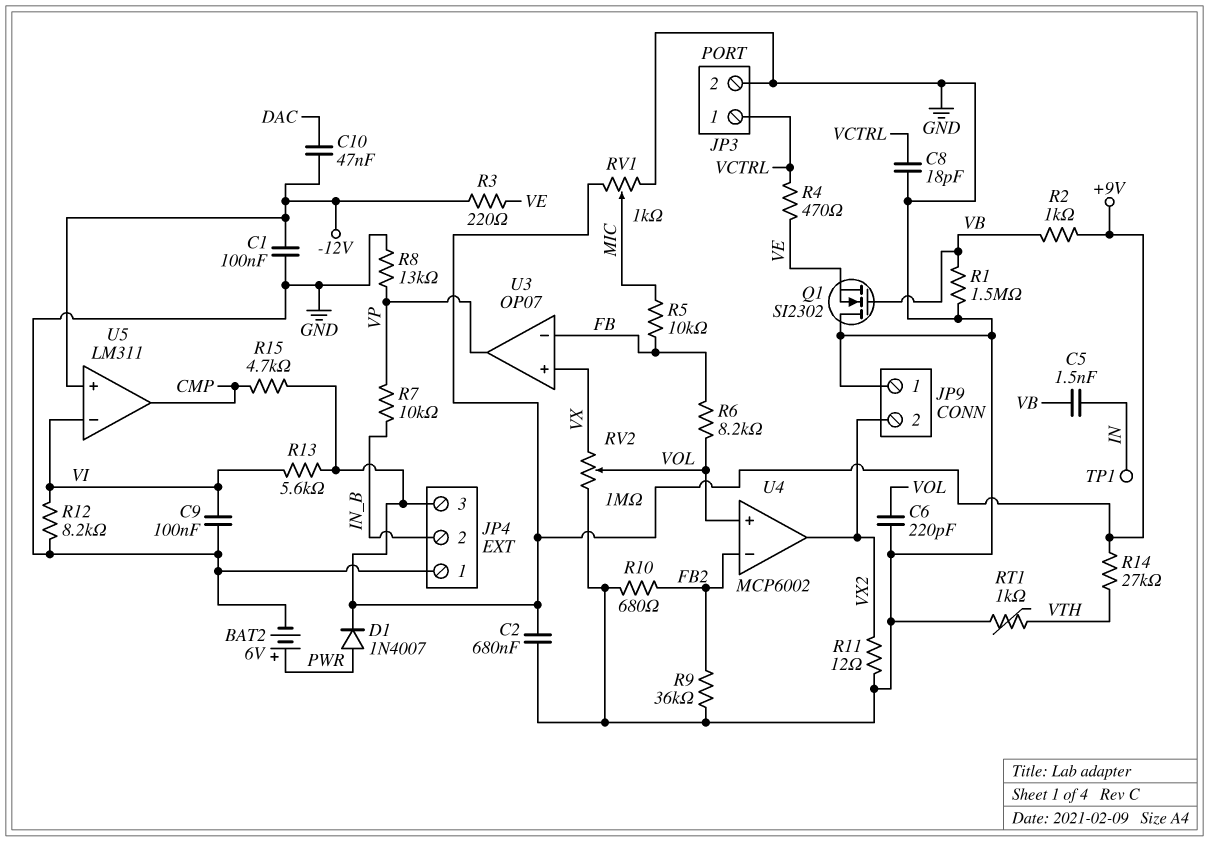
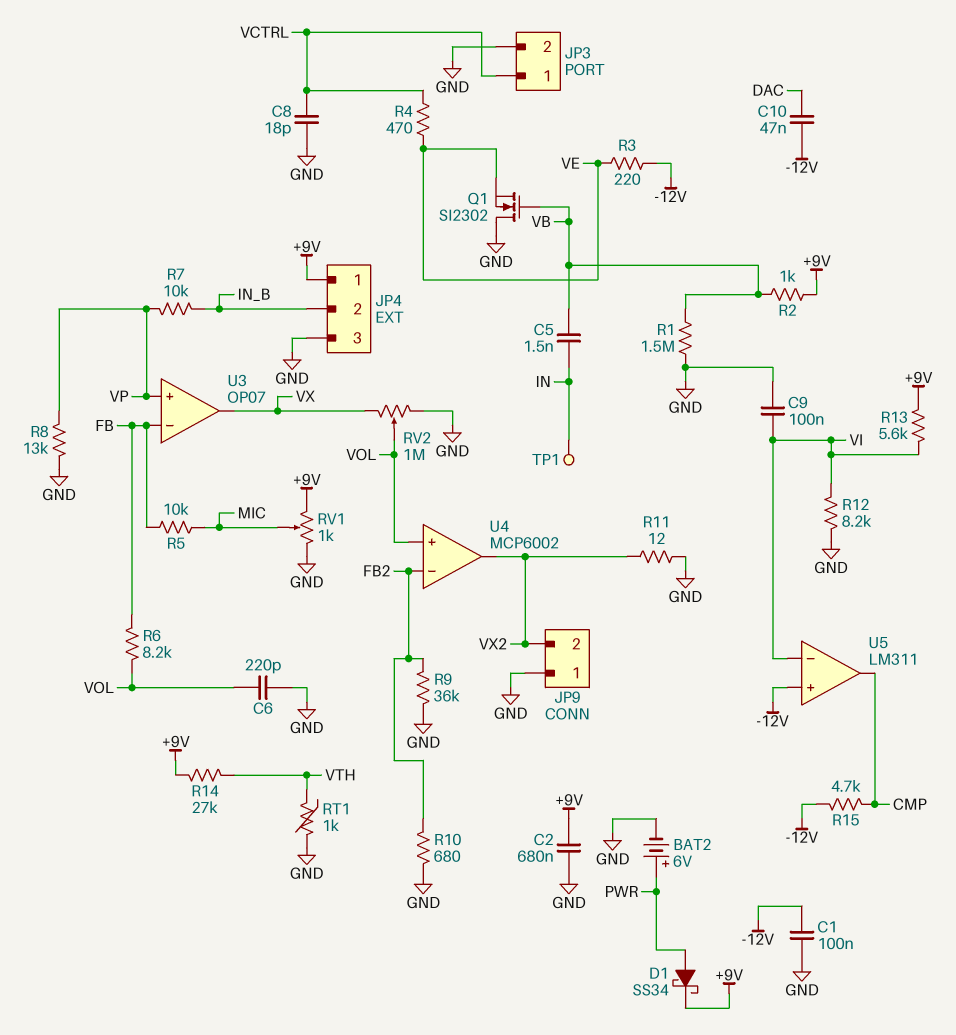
D1: diode 1N4007 (A PWR, K +9V) -> schottky SS34 (A PWR, K +9V)
JP4 pin 1: GND -> +9V
JP4 pin 3: +9V -> GND
R15: 4.7k (+9V, CMP) -> 4.7k (-12V, CMP)
U3 pin in+: VX -> VP
U3 pin out: VP -> VX

